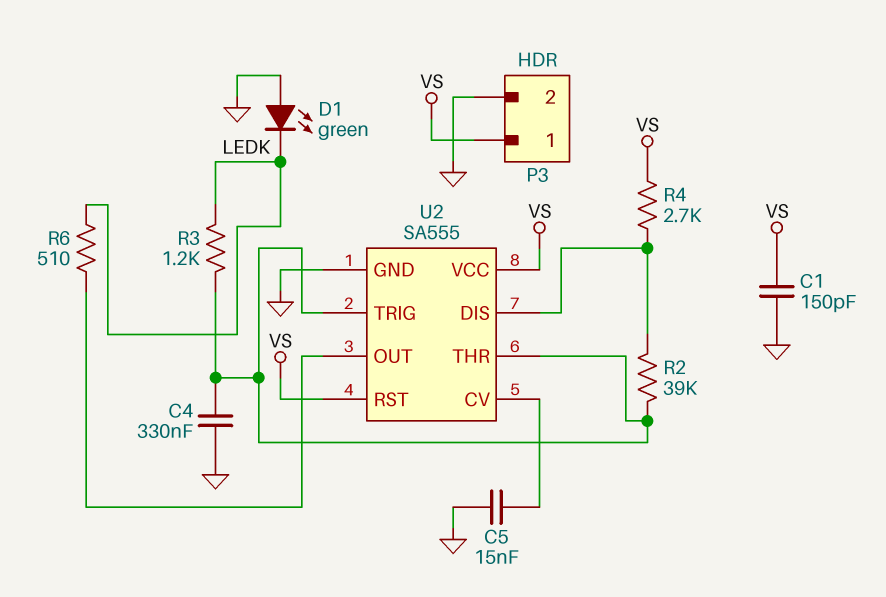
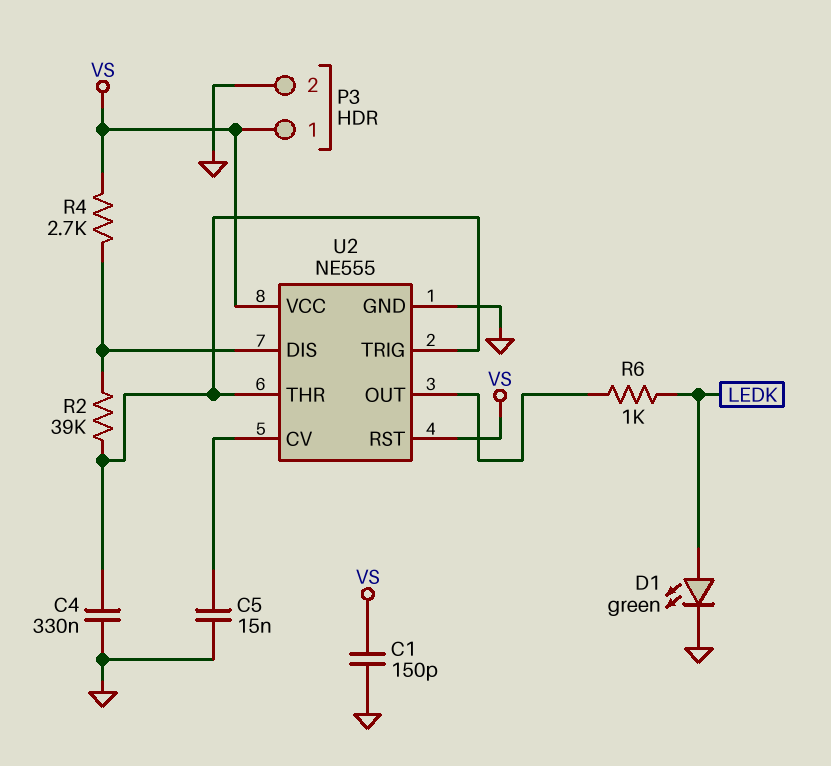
D1: LED green (A GND, K LEDK) -> LED green (A LEDK, K GND)
R3: 1.2k (LEDK, U2/THR) -> none
R6: 510 (LEDK, U2/OUT) -> 1k (LEDK, U2/OUT)
U2: SA555 -> NE555

